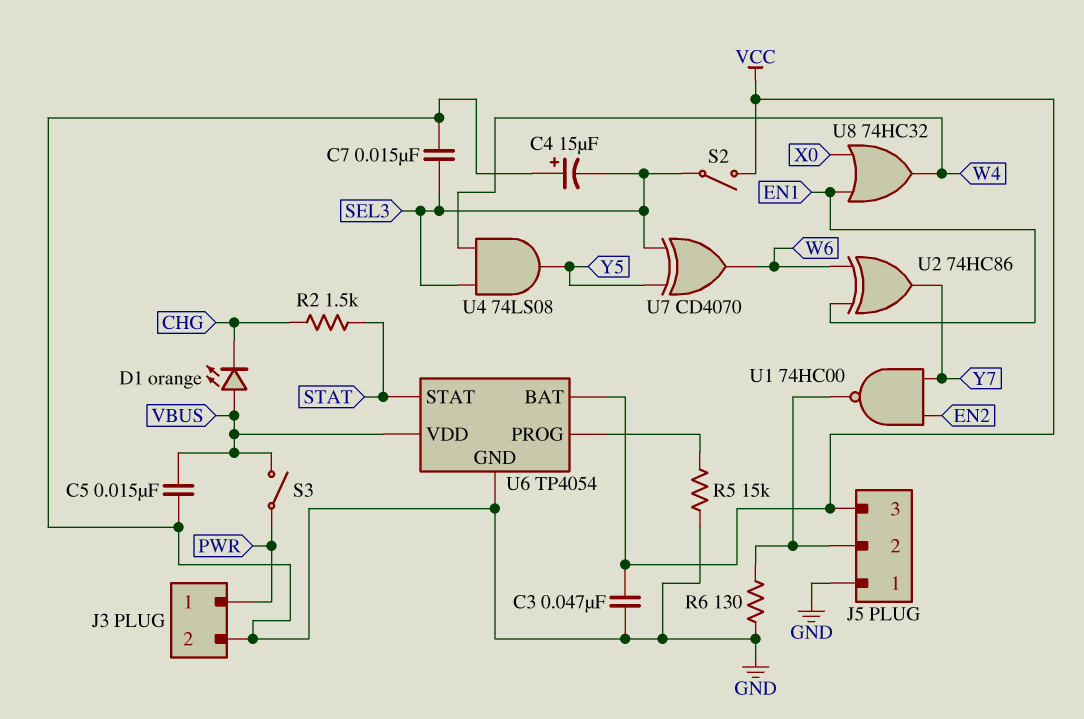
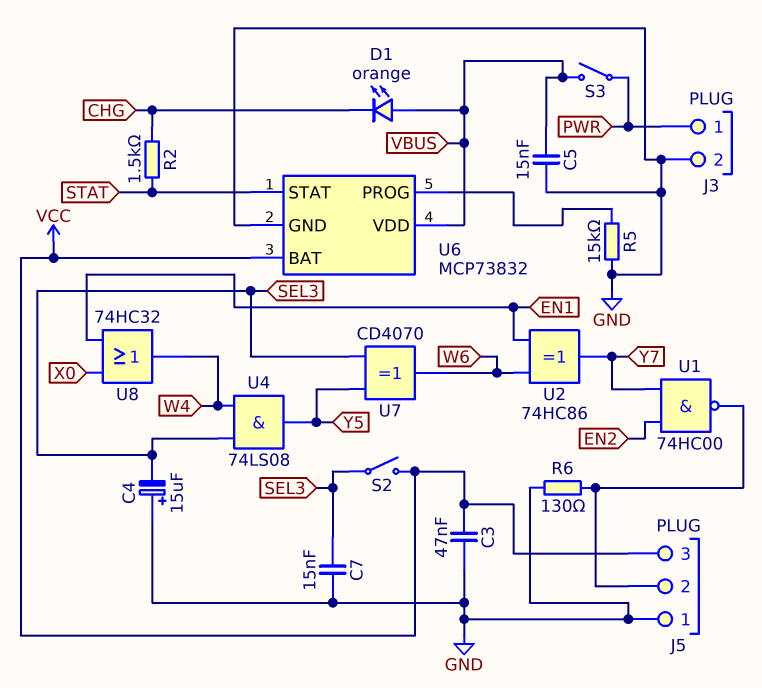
U6: TP4054 -> MCP73832

